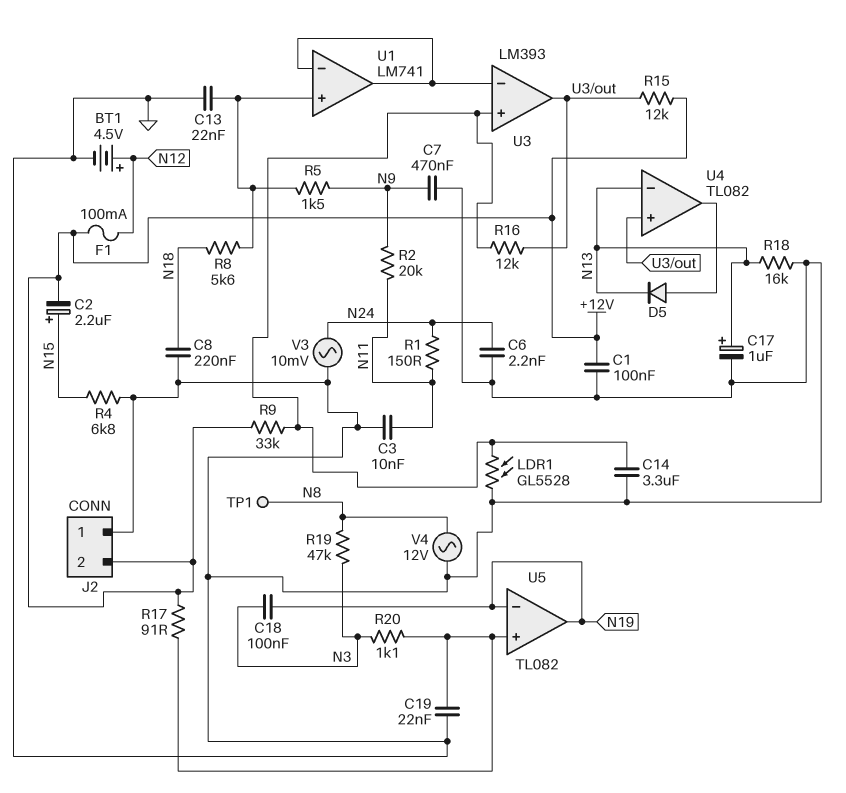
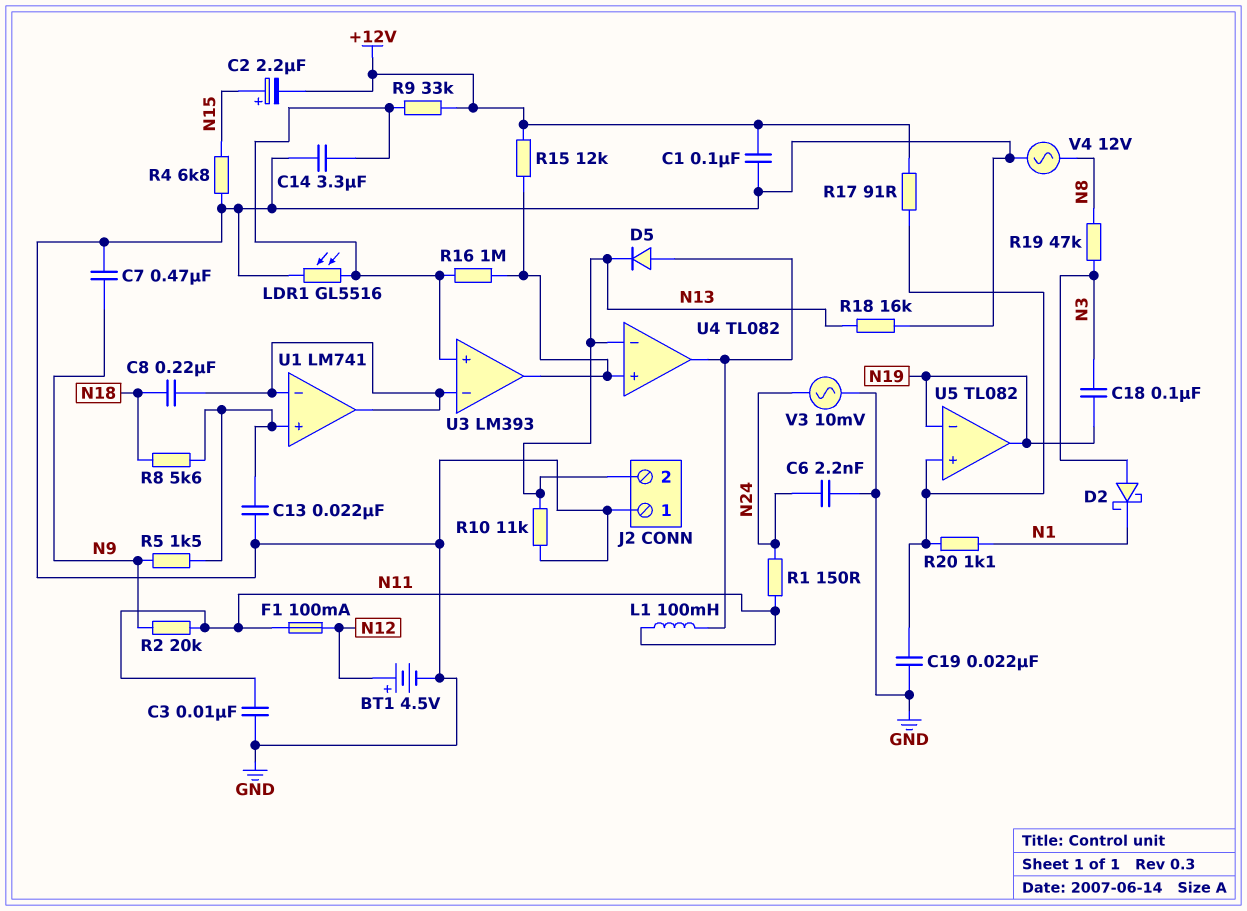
C8: 220nF (GND, N18) -> 220nF (N18, U1/in-)
C17: 1uF (plus N13, minus GND) -> none
D2: none -> schottky (A N3, K N1)
F1: 100mA (+12V, N12) -> 100mA (N11, N12)
J2 pin 2: +12V -> N13
L1: none -> 100mH (N11, U4/out)
LDR1: GL5528 (GND, U3/in+) -> GL5516 (GND, U3/in+)
R10: none -> 11k (GND, N13)
R16: 12k (U3/in+, U3/out) -> 1M (U3/in+, U3/out)
R20: 1.1k (N3, U5/in+) -> 1.1k (N1, U5/in+)
TP1: test point (N8) -> none

